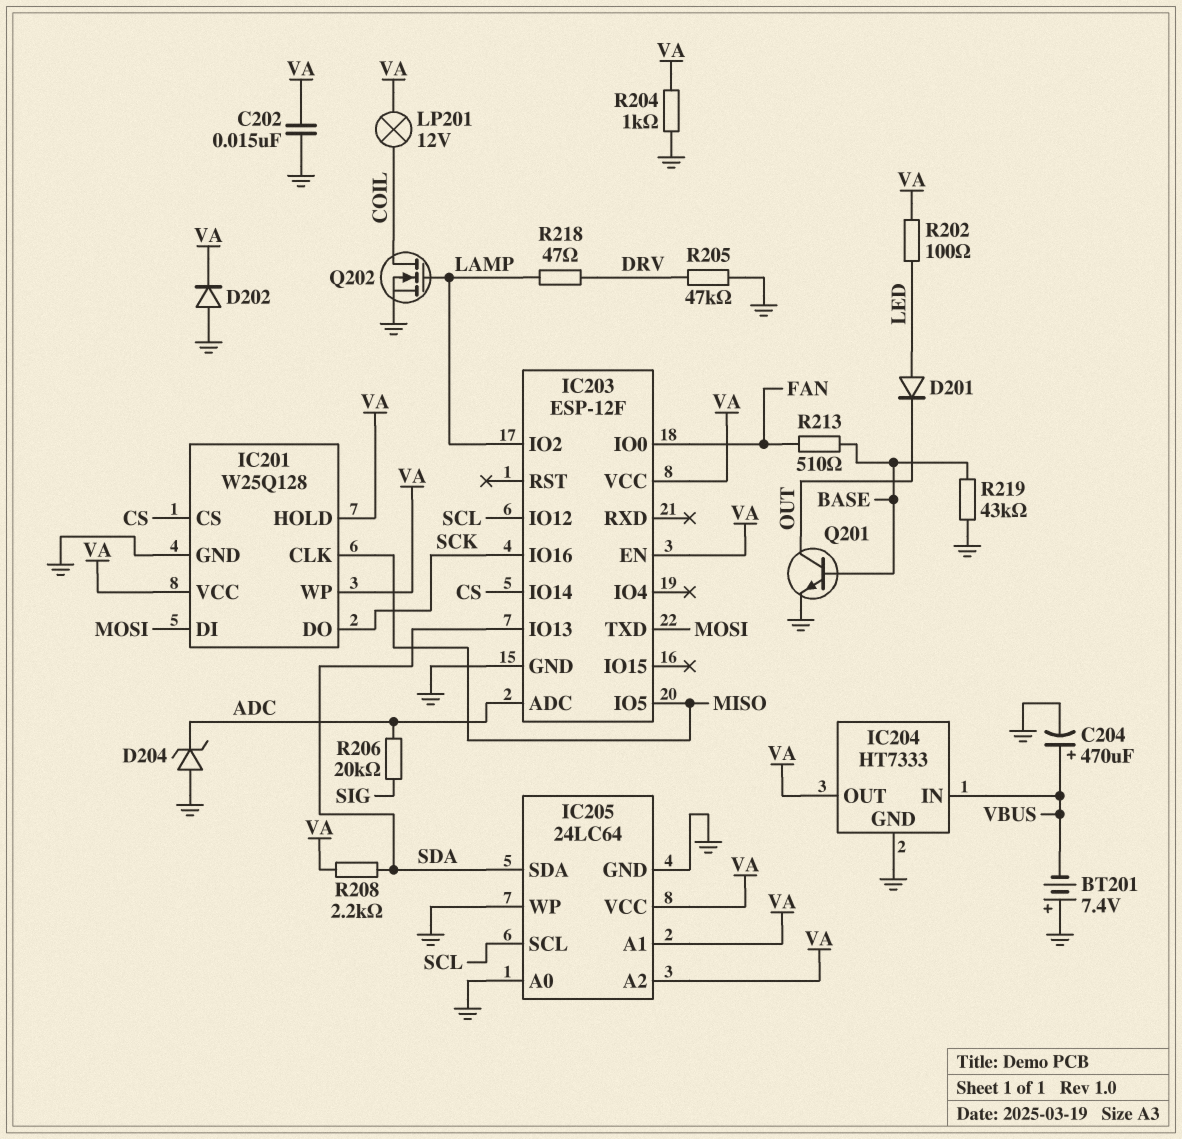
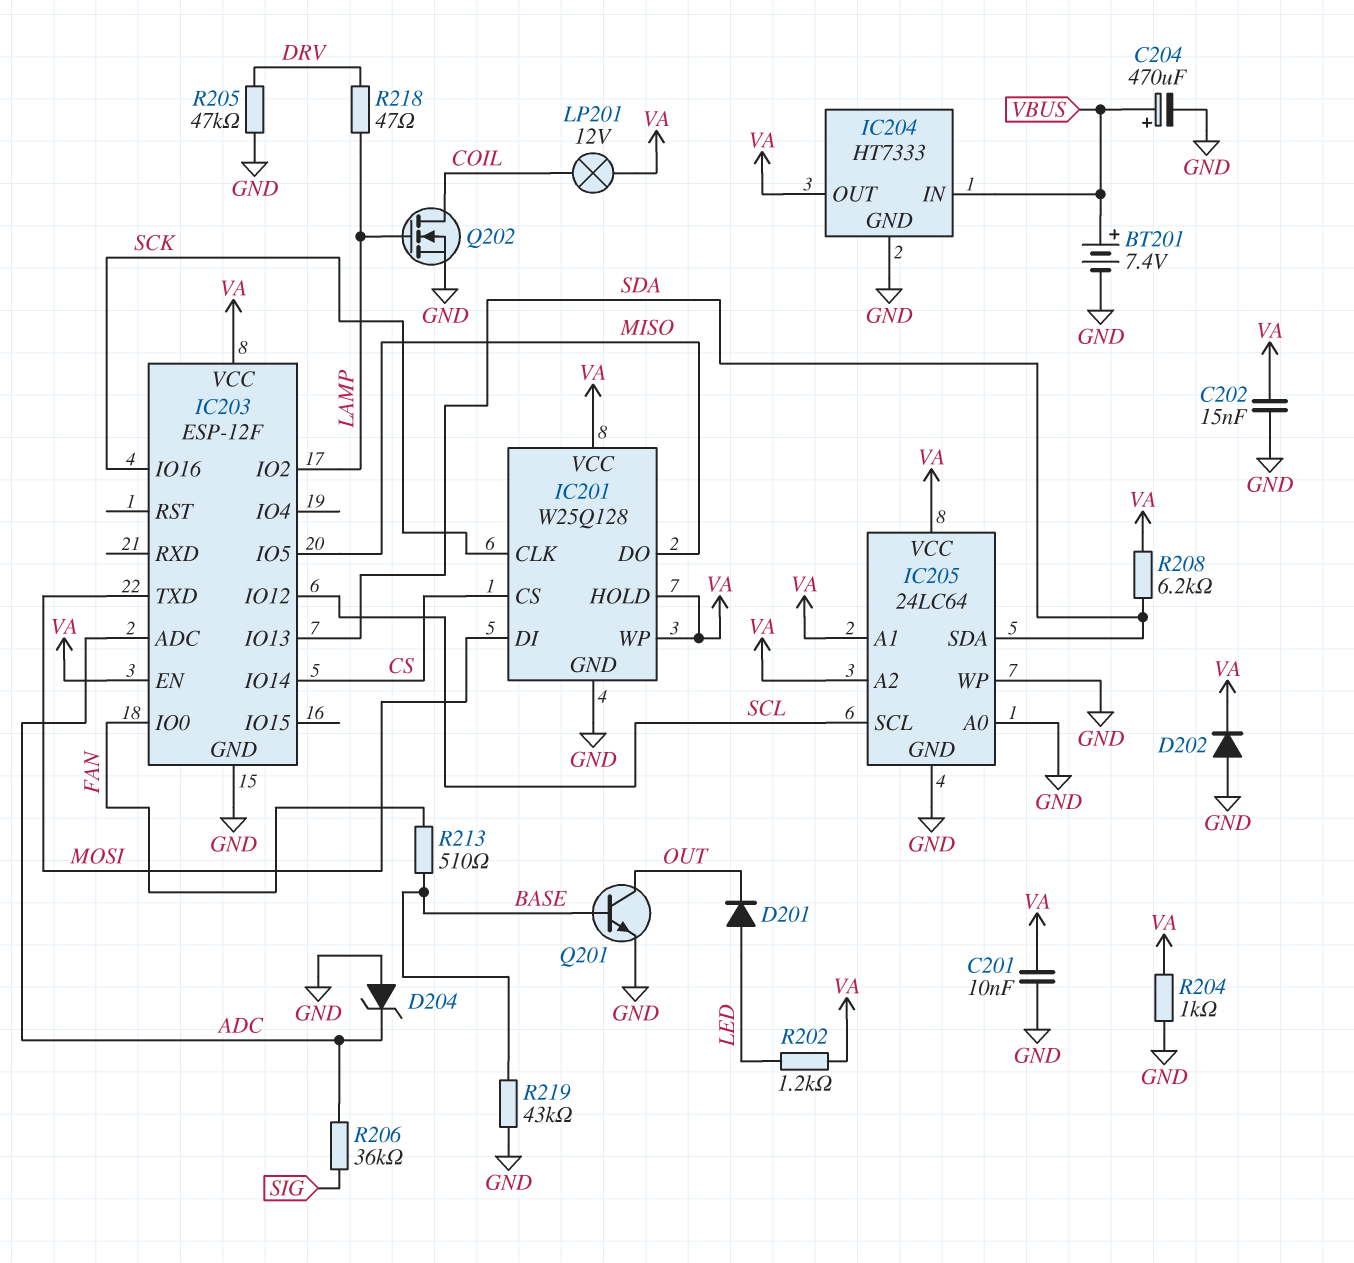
BT201: 7.4V (plus GND, minus VBUS) -> 7.4V (plus VBUS, minus GND)
C201: none -> 10nF (GND, VA)
IC201 pin CLK: MISO -> SCK
IC201 pin DO: SCK -> MISO
R202: 100 (LED, VA) -> 1.2k (LED, VA)
R206: 20k (ADC, SIG) -> 36k (ADC, SIG)
R208: 2.2k (SDA, VA) -> 6.2k (SDA, VA)

